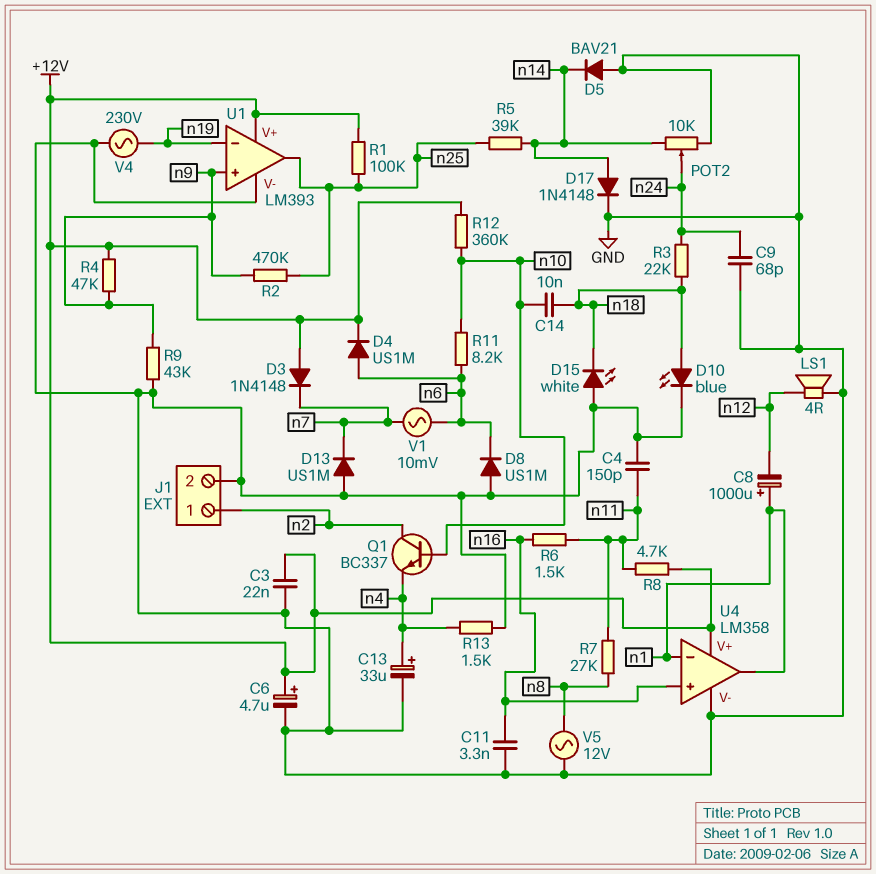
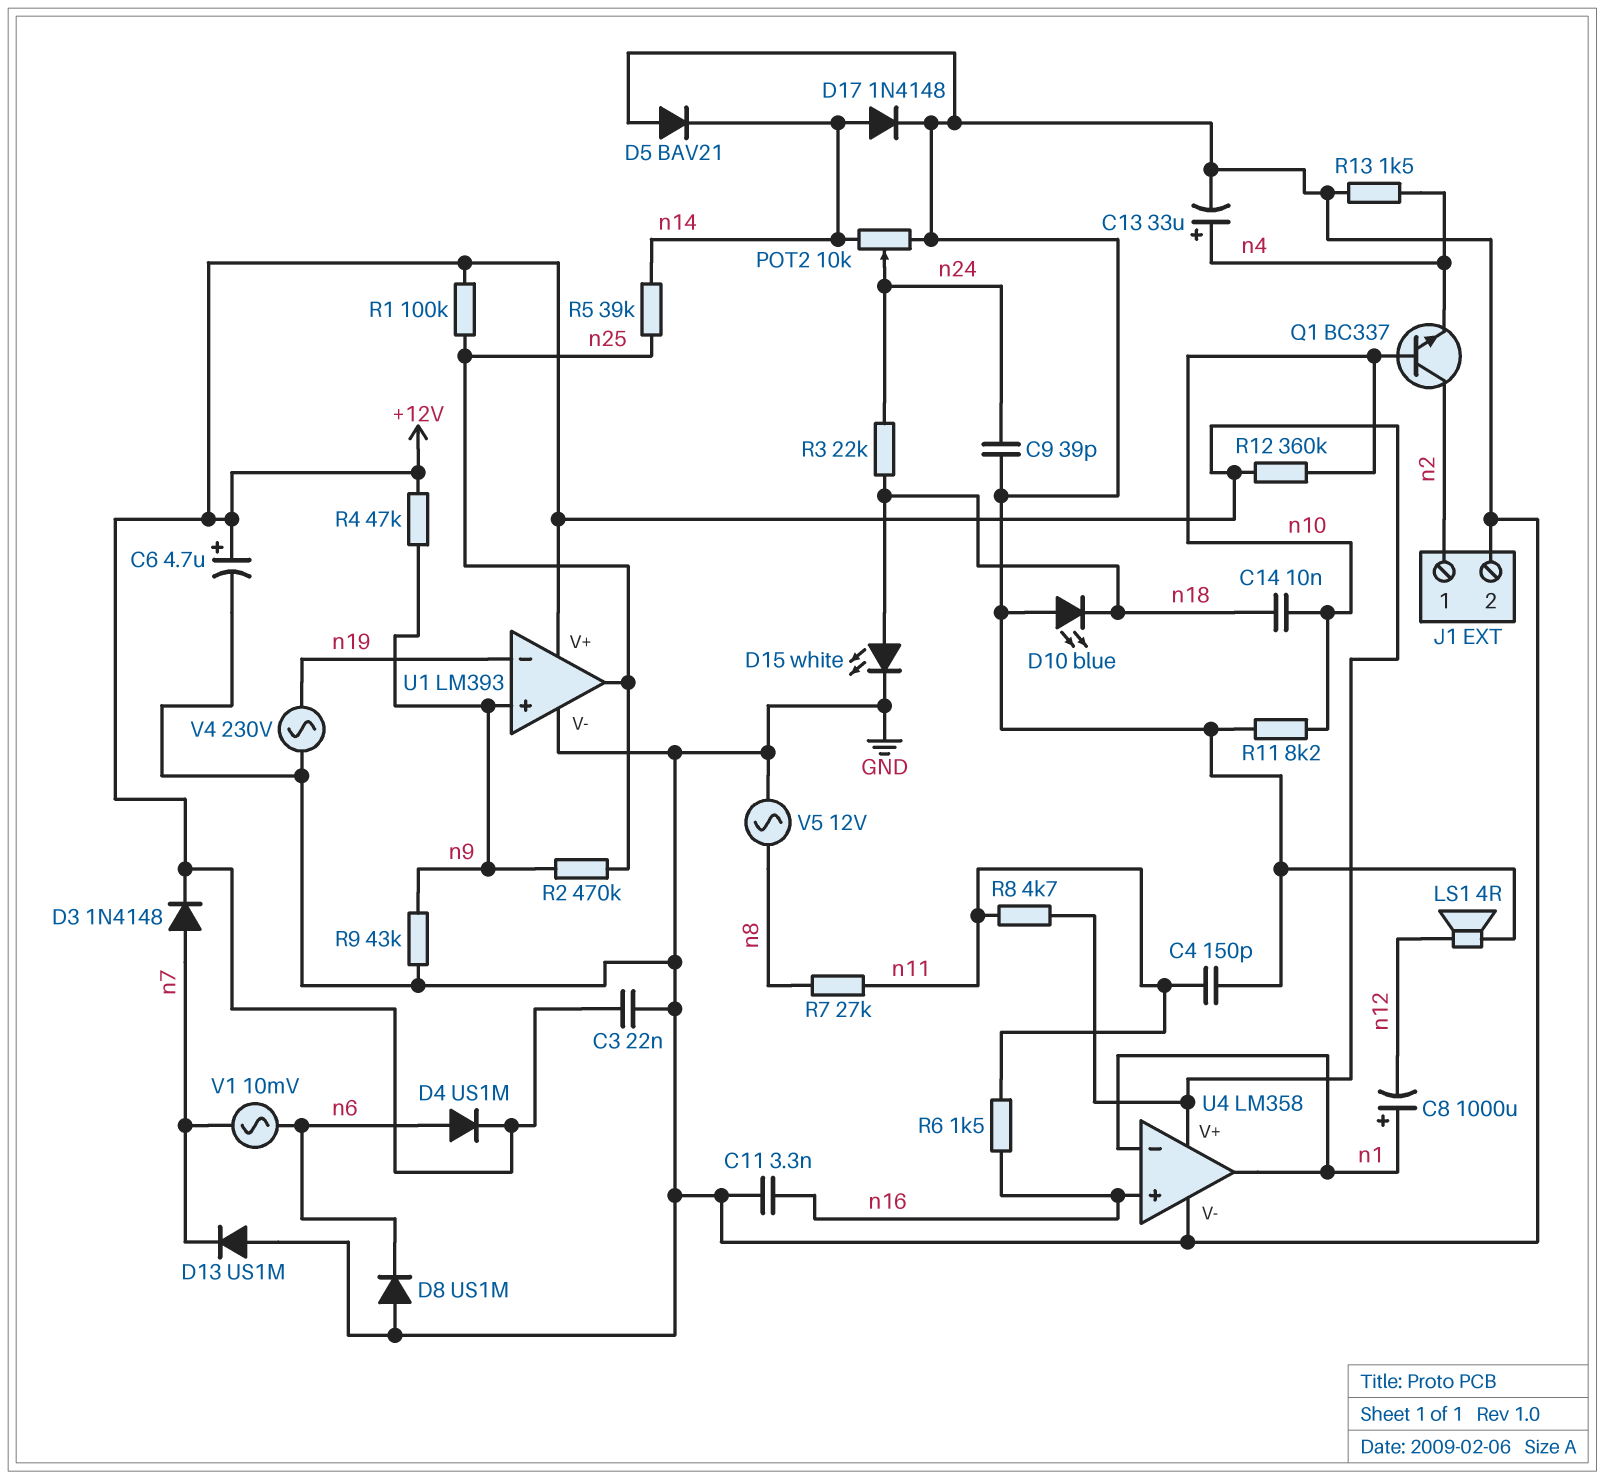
C9: 68pF (GND, n24) -> 39pF (GND, n24)
D3: diode 1N4148 (A +12V, K n7) -> diode 1N4148 (A n7, K +12V)
D10: LED blue (A n18, K GND) -> LED blue (A GND, K n18)
D15: LED white (A GND, K n18) -> LED white (A n18, K GND)
R11: 8.2k (n6, n10) -> 8.2k (GND, n10)

